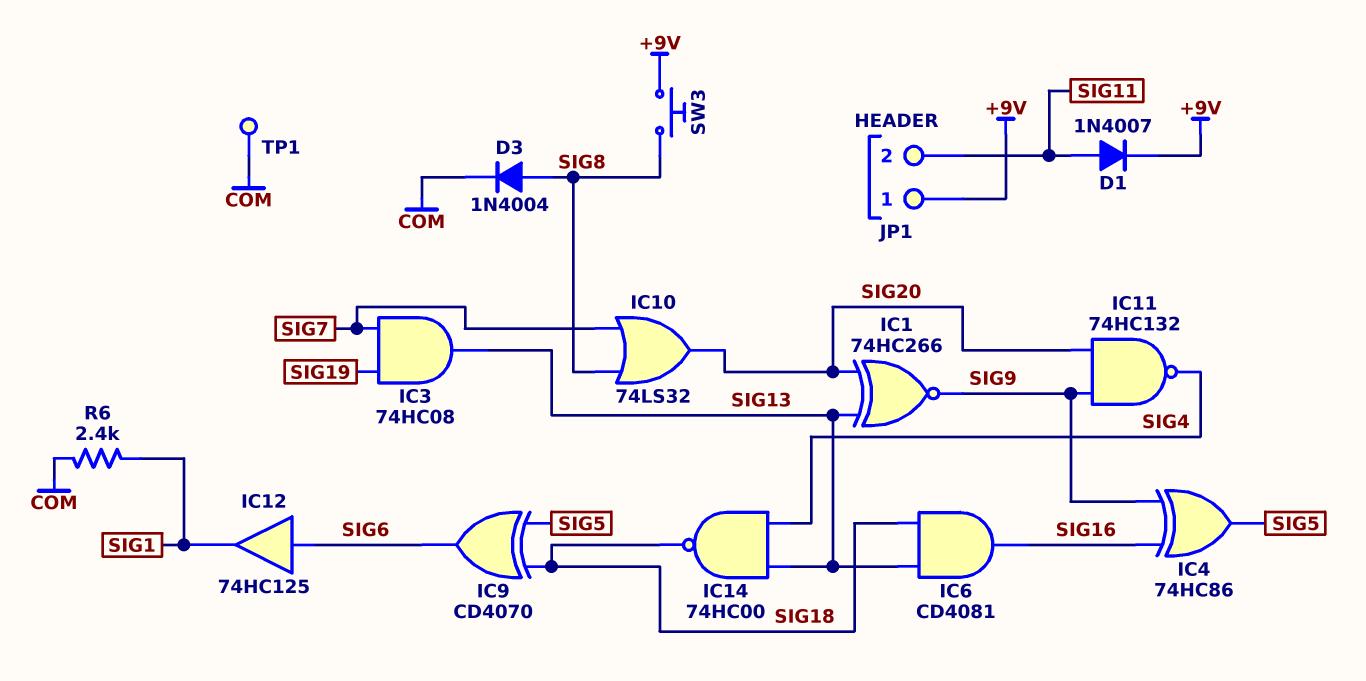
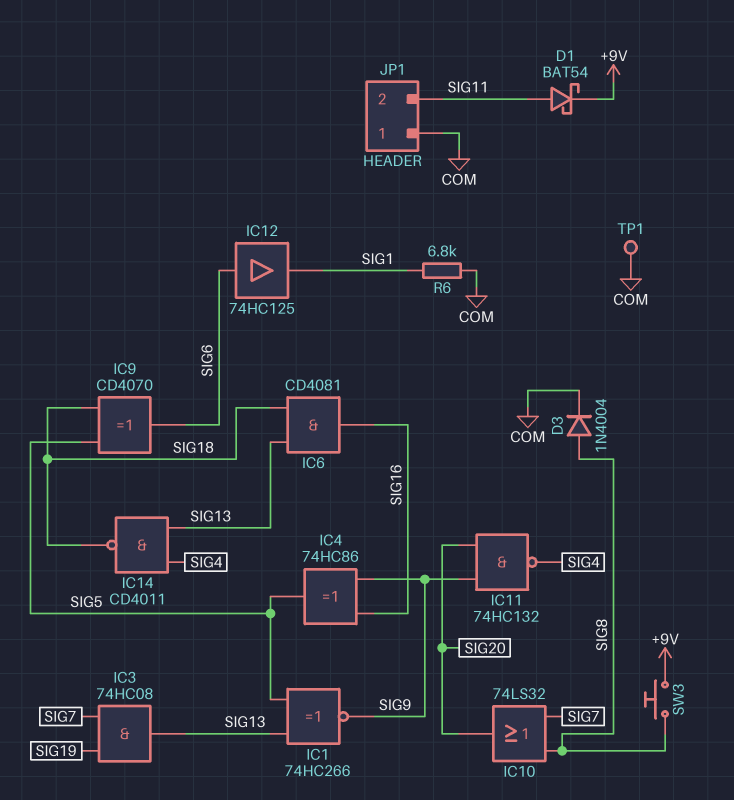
D1: diode 1N4007 (A SIG11, K +9V) -> schottky BAT54 (A SIG11, K +9V)
IC1: XNOR 74HC266 (in SIG13, in SIG20, out SIG9) -> XNOR 74HC266 (in SIG5, in SIG13, out SIG9)
IC14: NAND 74HC00 (in SIG4, in SIG13, out SIG18) -> NAND CD4011 (in SIG4, in SIG13, out SIG18)
JP1 pin 1: +9V -> COM
R6: 2.4k (COM, SIG1) -> 6.8k (COM, SIG1)

